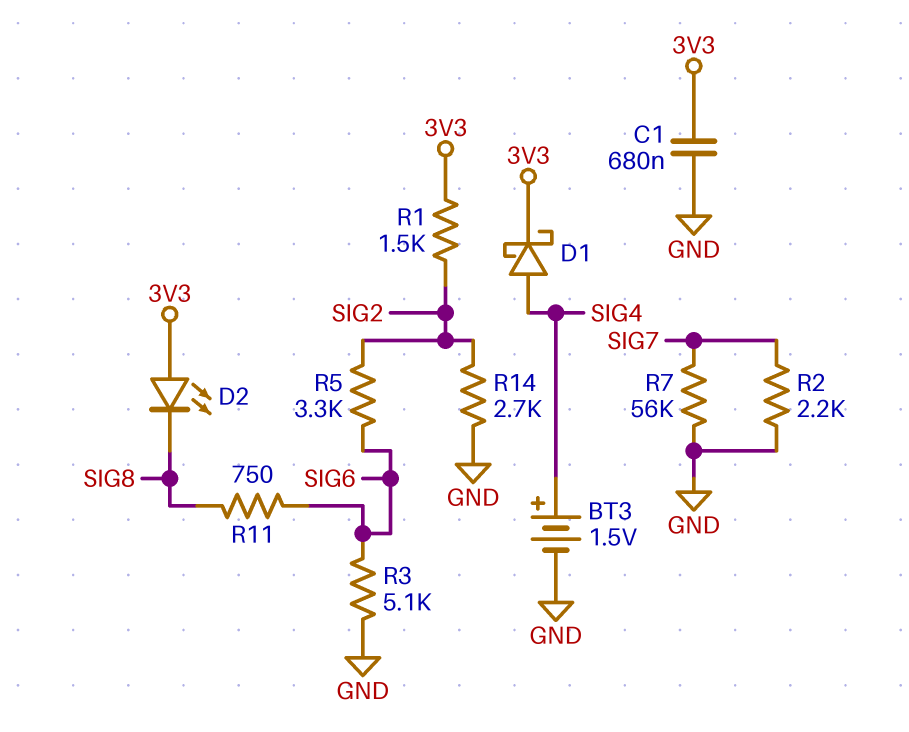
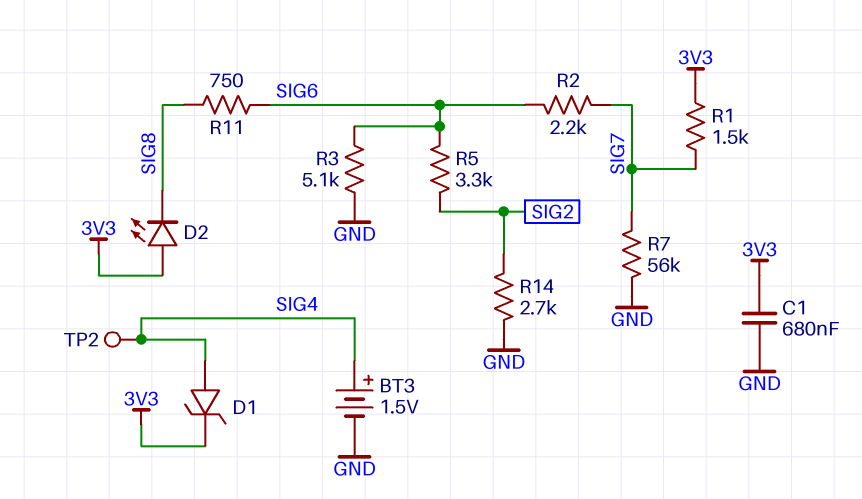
D1: schottky (A SIG4, K 3V3) -> zener (A SIG4, K 3V3)
R1: 1.5k (3V3, SIG2) -> 1.5k (3V3, SIG7)
R2: 2.2k (GND, SIG7) -> 2.2k (SIG6, SIG7)
TP2: none -> test point (SIG4)

